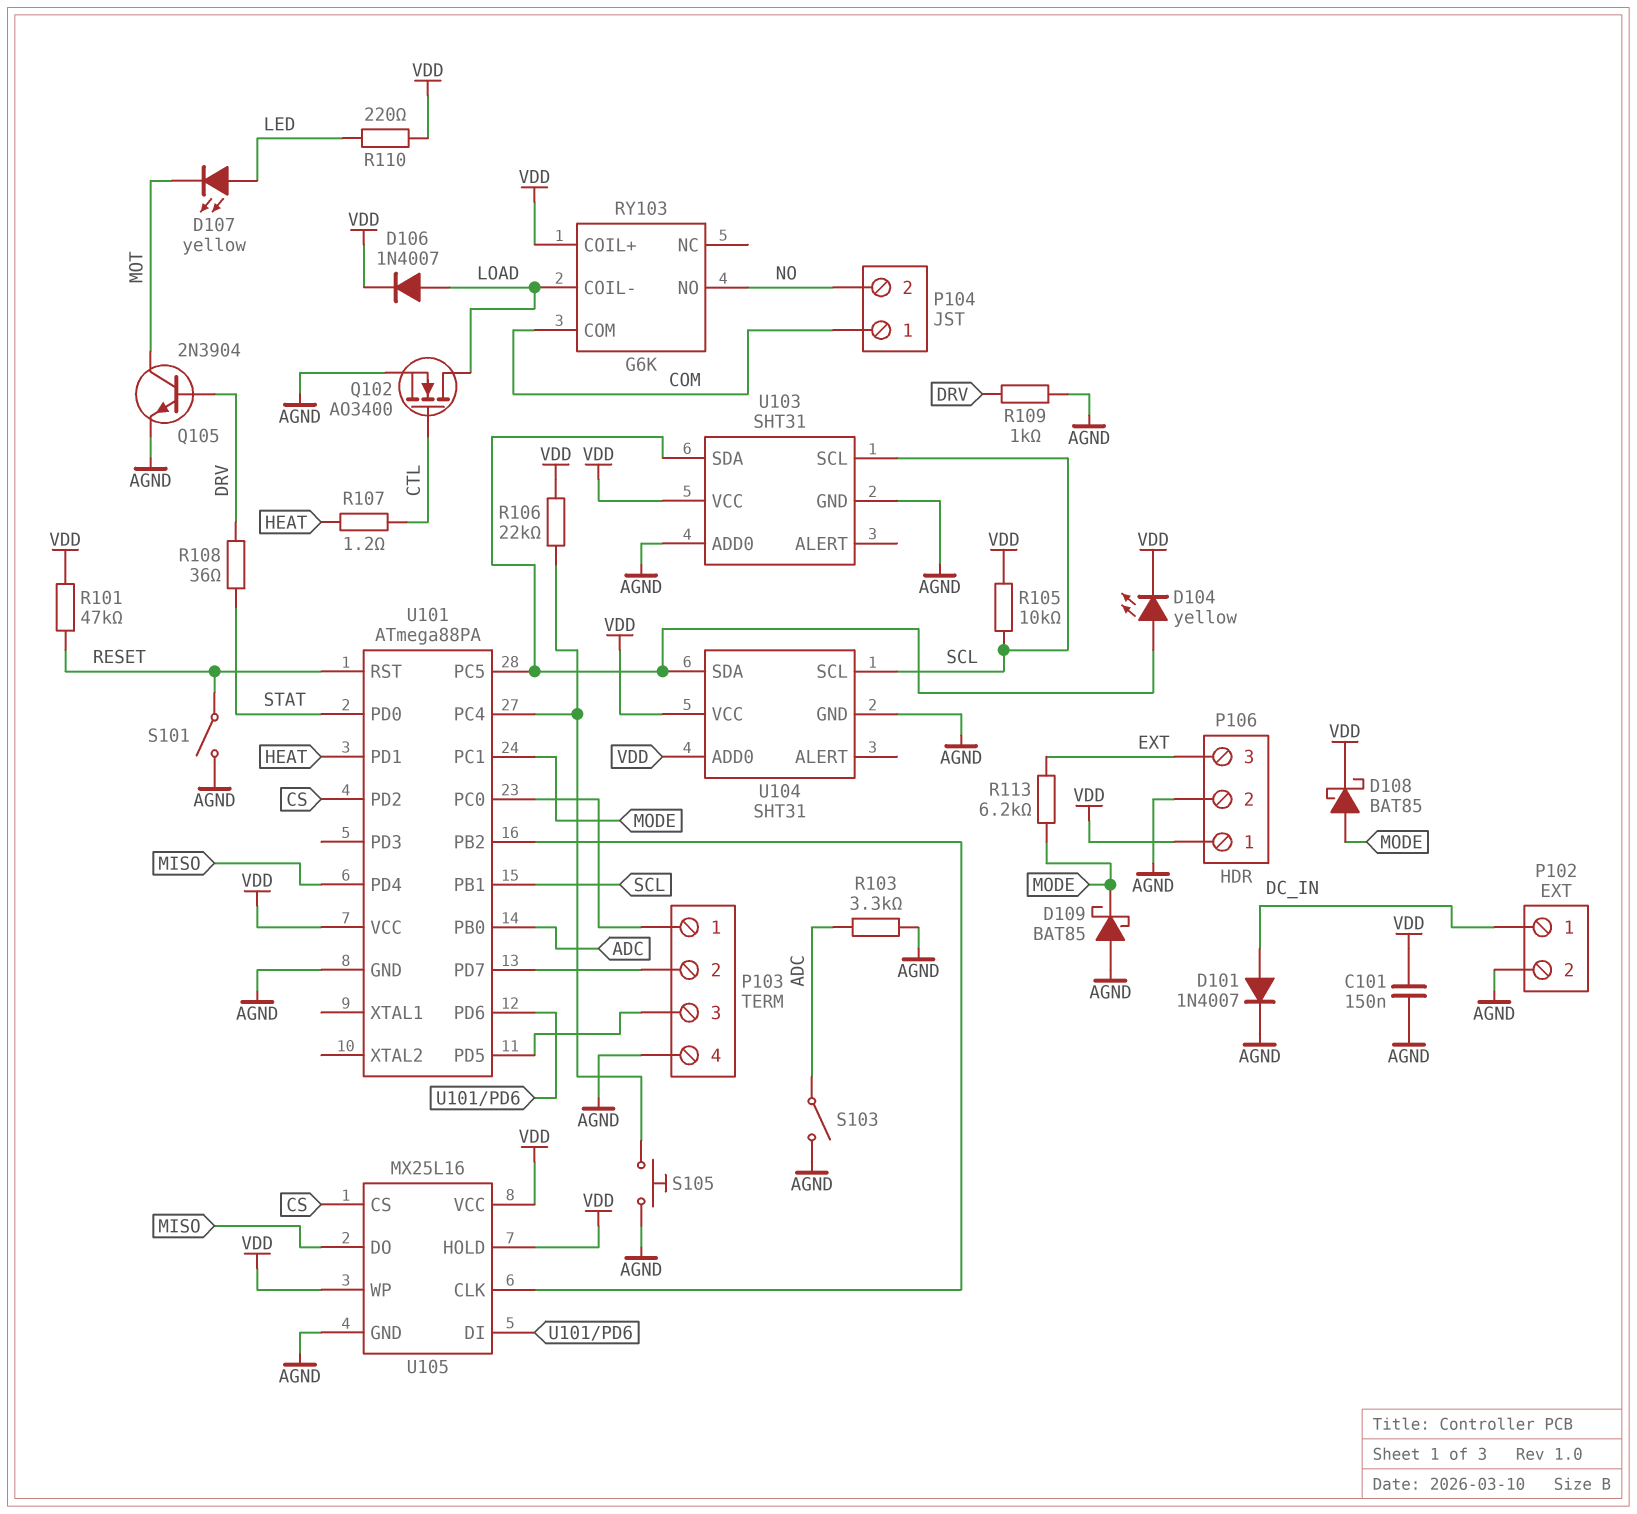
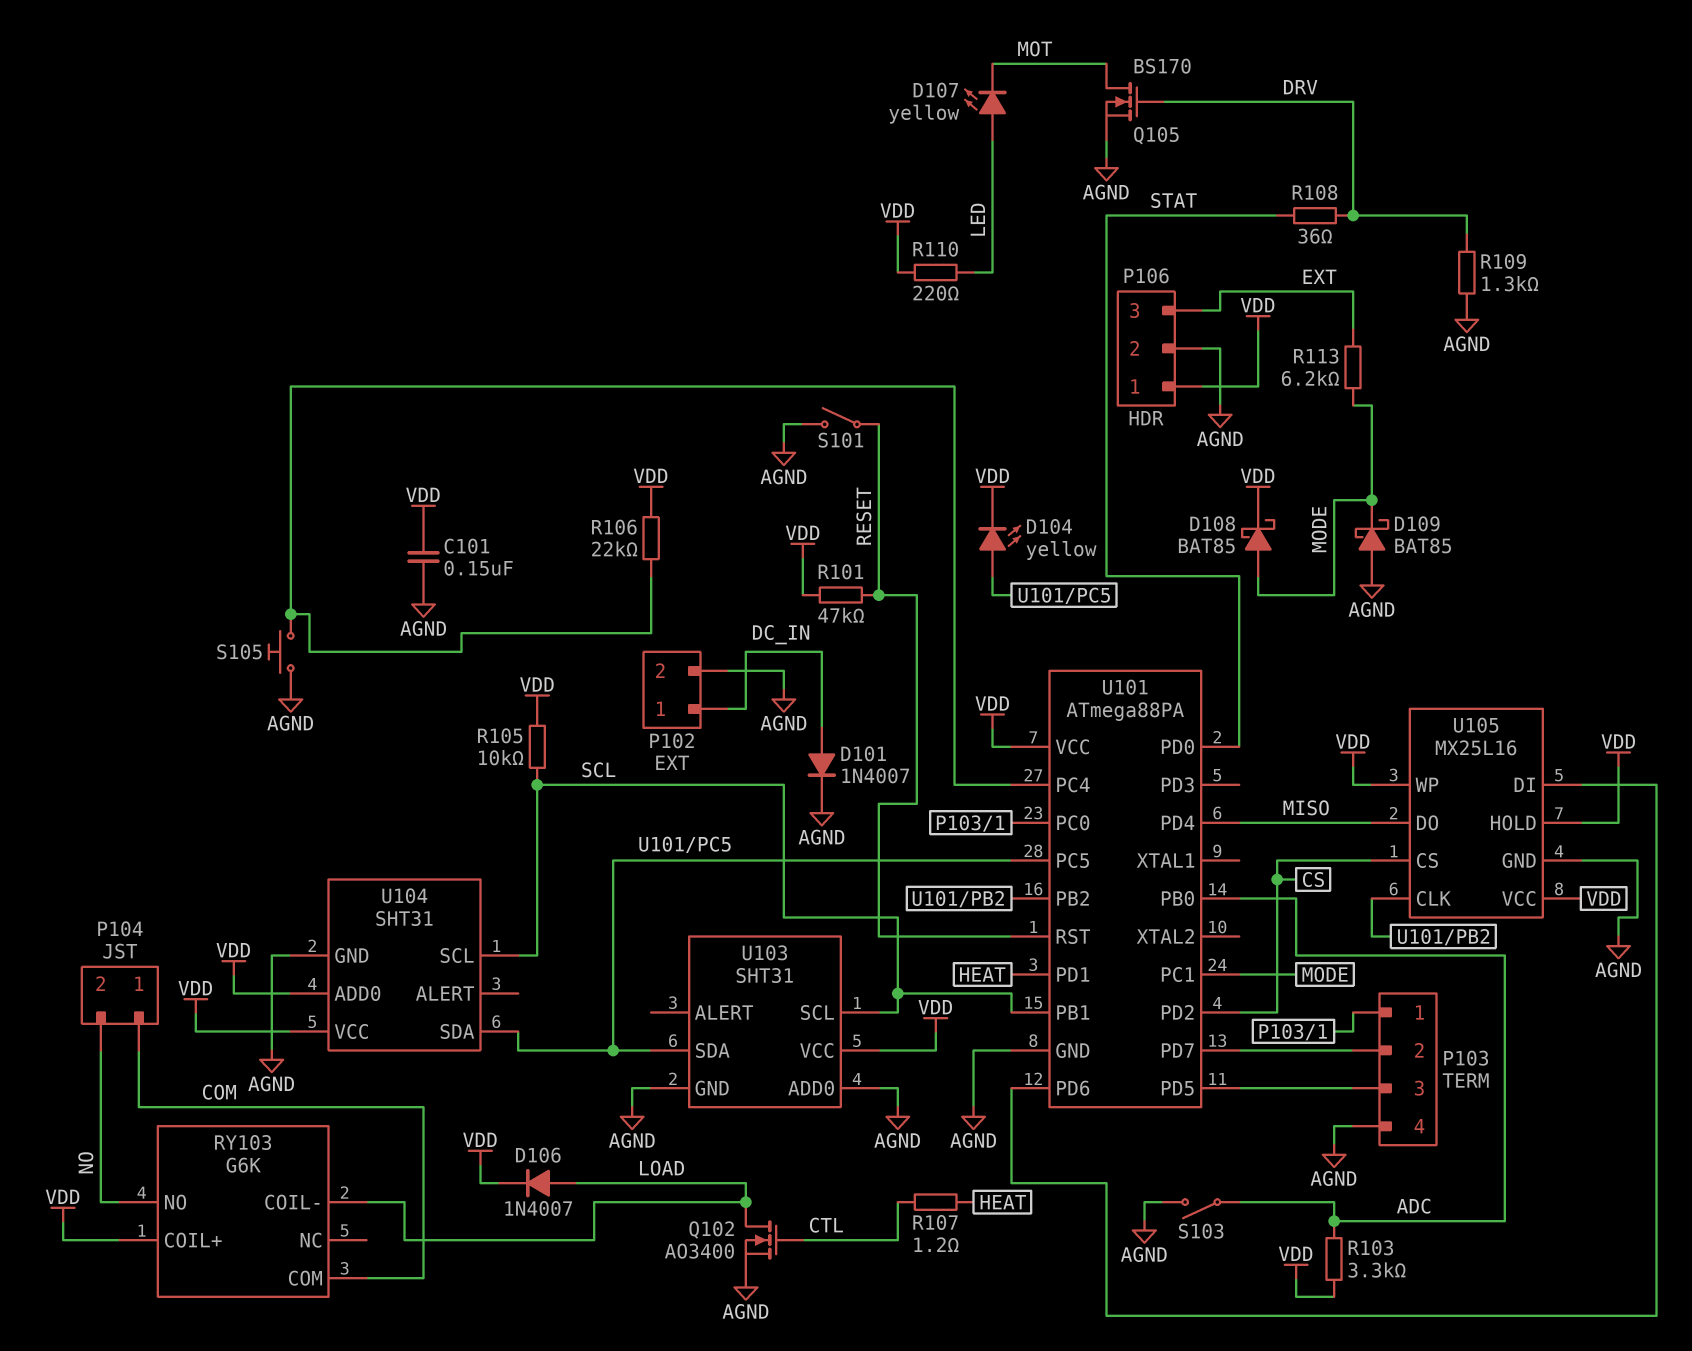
Q105: NPN 2N3904 (B DRV, C MOT, E AGND) -> NMOS BS170 (G DRV, D MOT, S AGND)
R103: 3.3k (ADC, AGND) -> 3.3k (ADC, VDD)
R109: 1k (AGND, DRV) -> 1.3k (AGND, DRV)

